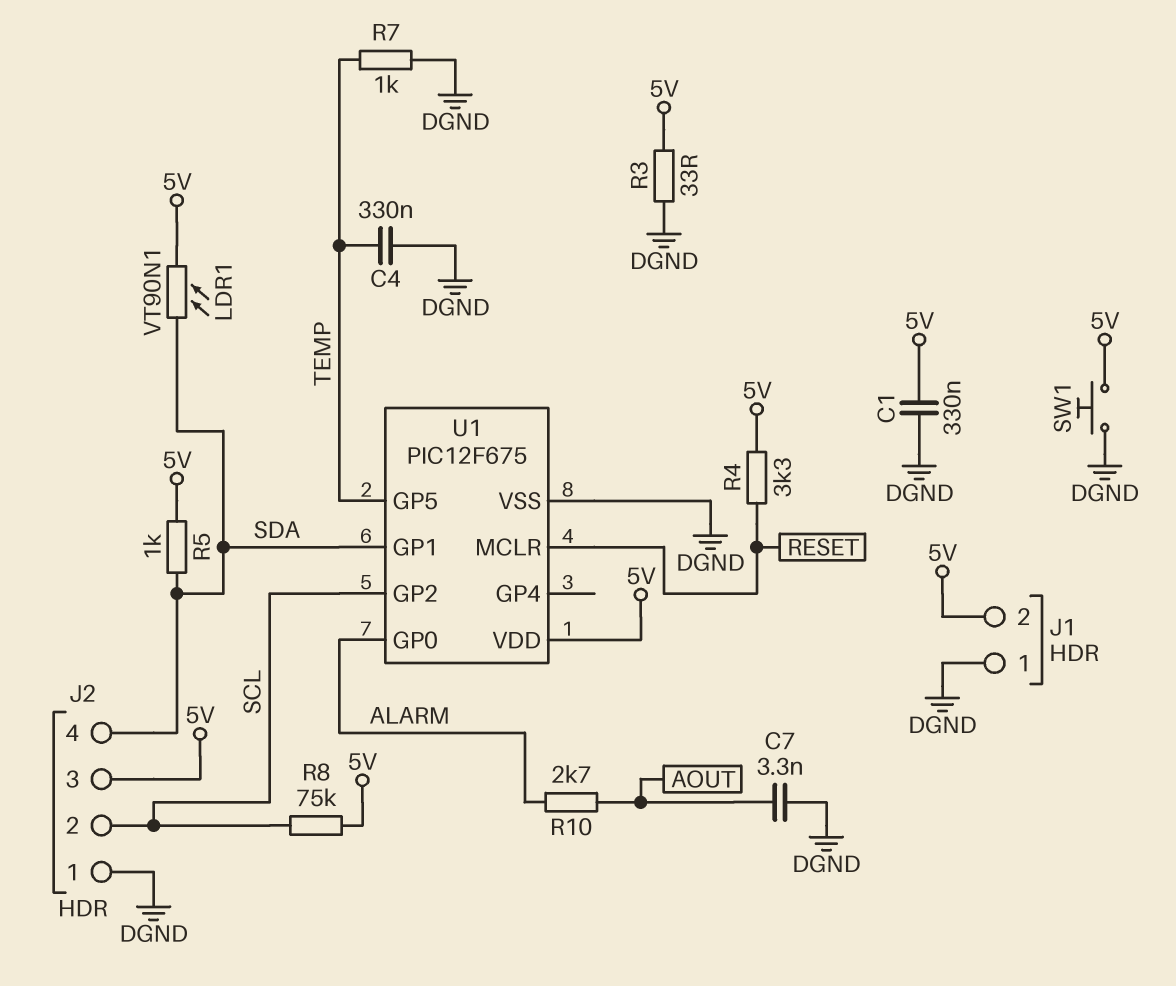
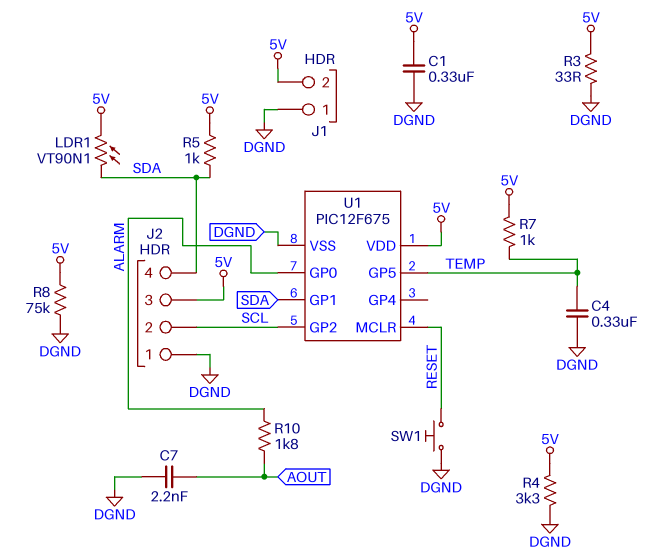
C7: 3.3nF (AOUT, DGND) -> 2.2nF (AOUT, DGND)
R4: 3.3k (5V, RESET) -> 3.3k (5V, DGND)
R7: 1k (DGND, TEMP) -> 1k (5V, TEMP)
R8: 75k (5V, SCL) -> 75k (5V, DGND)
R10: 2.7k (ALARM, AOUT) -> 1.8k (ALARM, AOUT)
SW1: button (5V, DGND) -> button (DGND, RESET)

